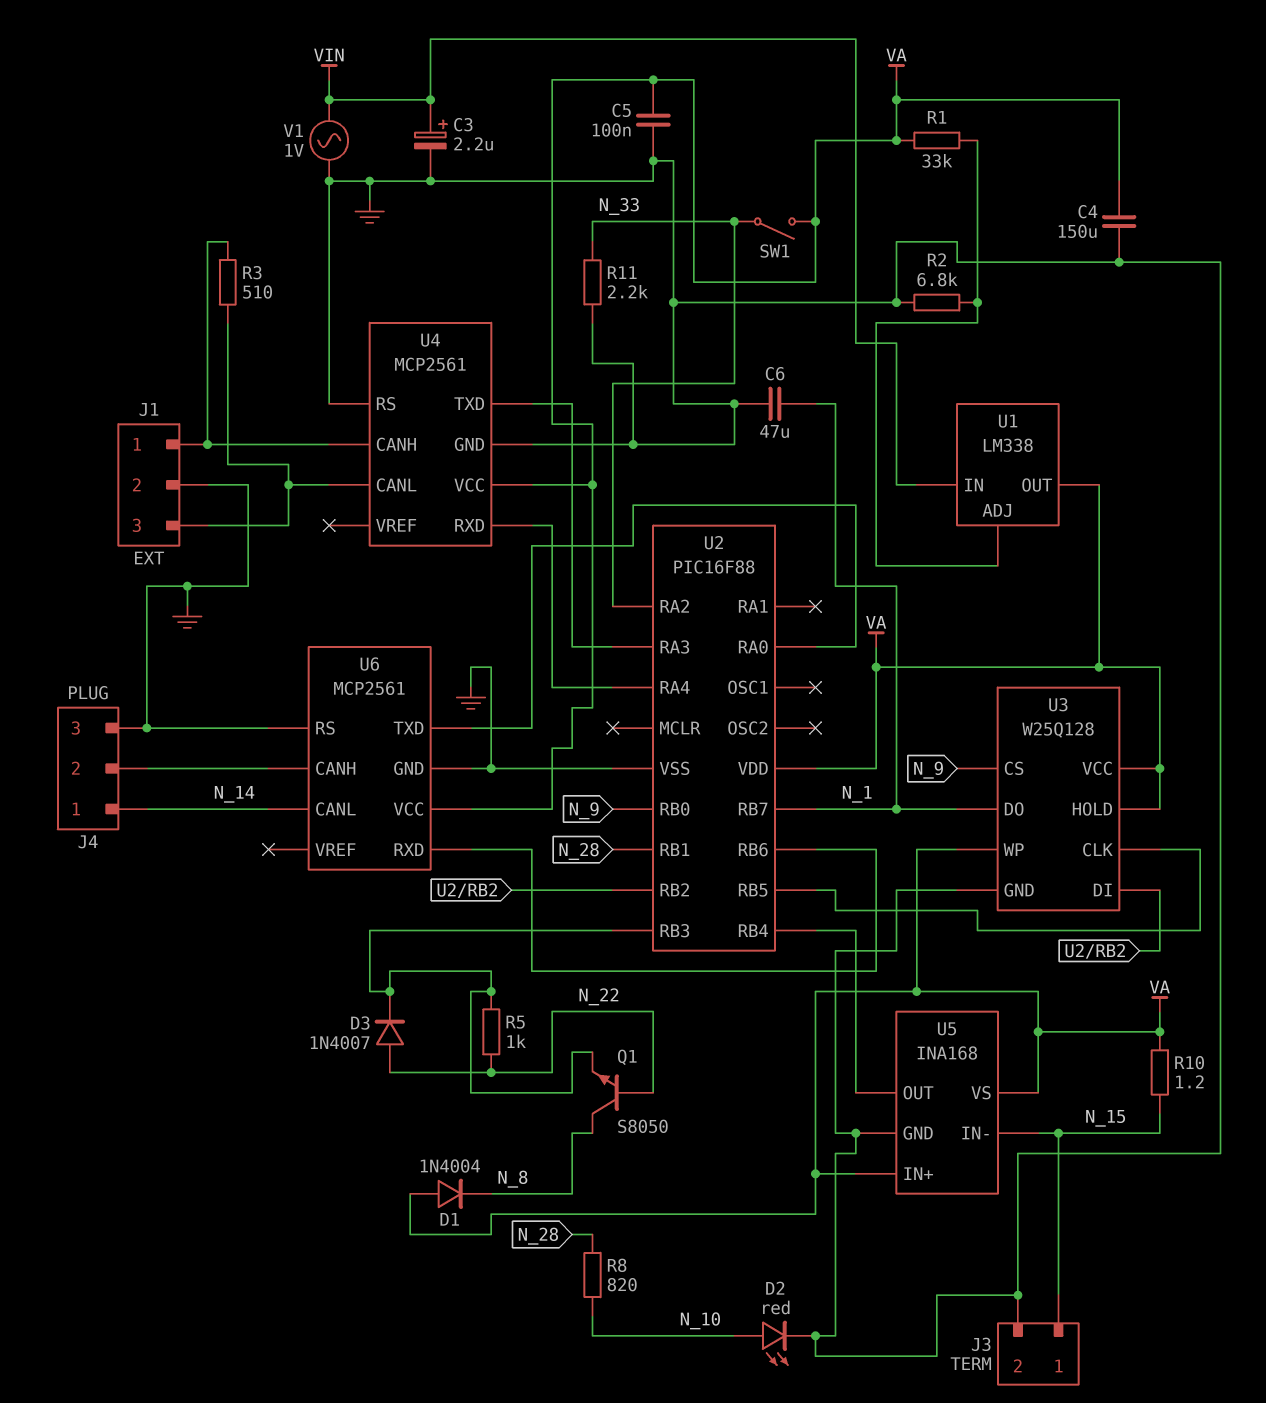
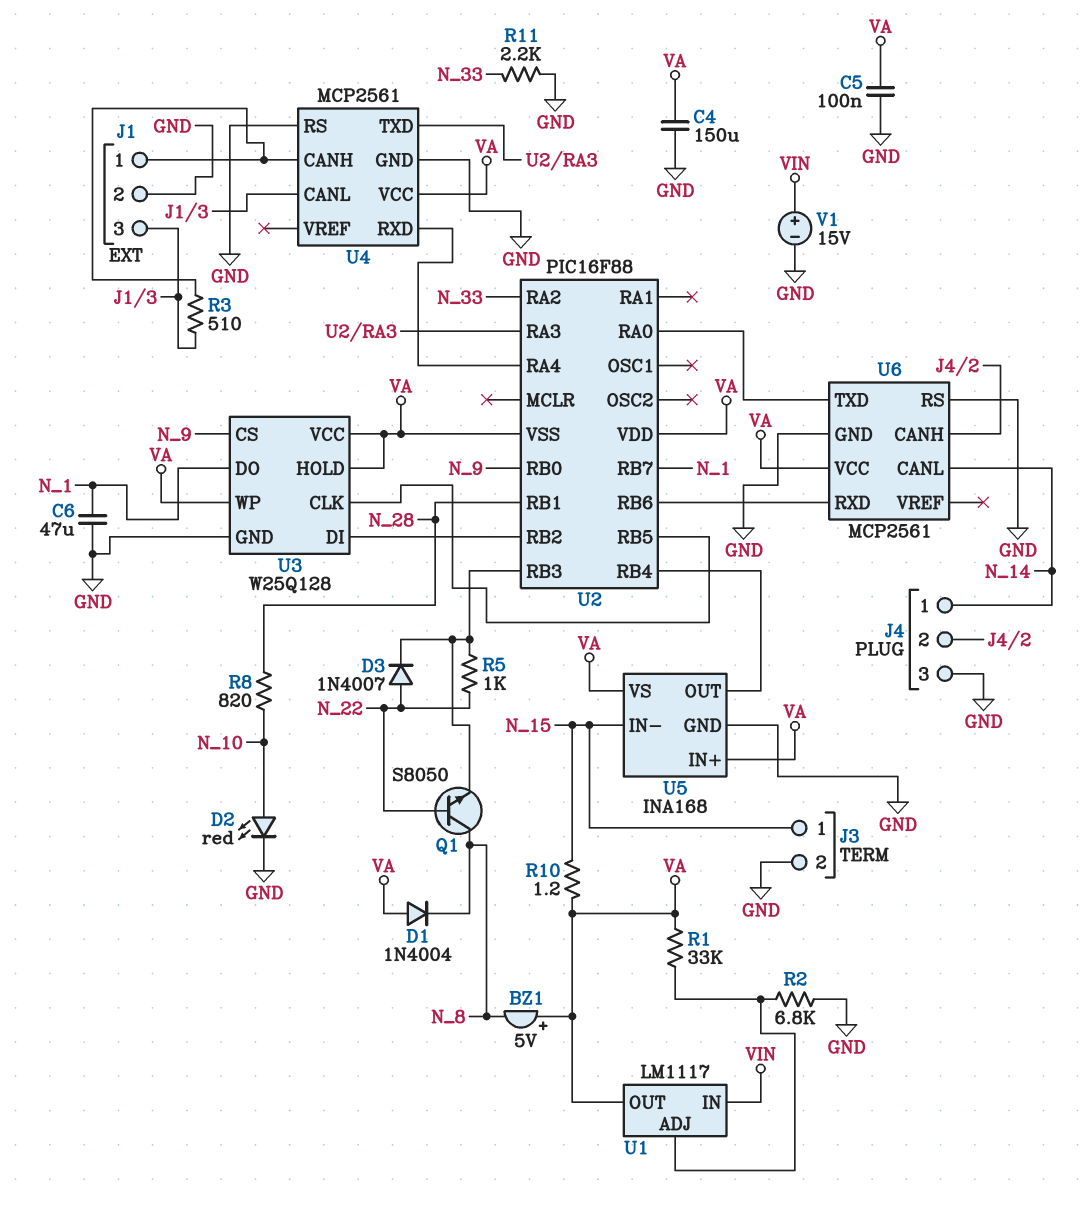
BZ1: none -> buzzer 5V (plus VA, minus N_8)
C3: 2.2uF (plus VIN, minus GND) -> none
SW1: switch (N_33, VA) -> none
U1: LM338 -> LM1117
U2 pin VSS: GND -> VA
V1: AC 1V (GND, VIN) -> 15V (plus VIN, minus GND)

